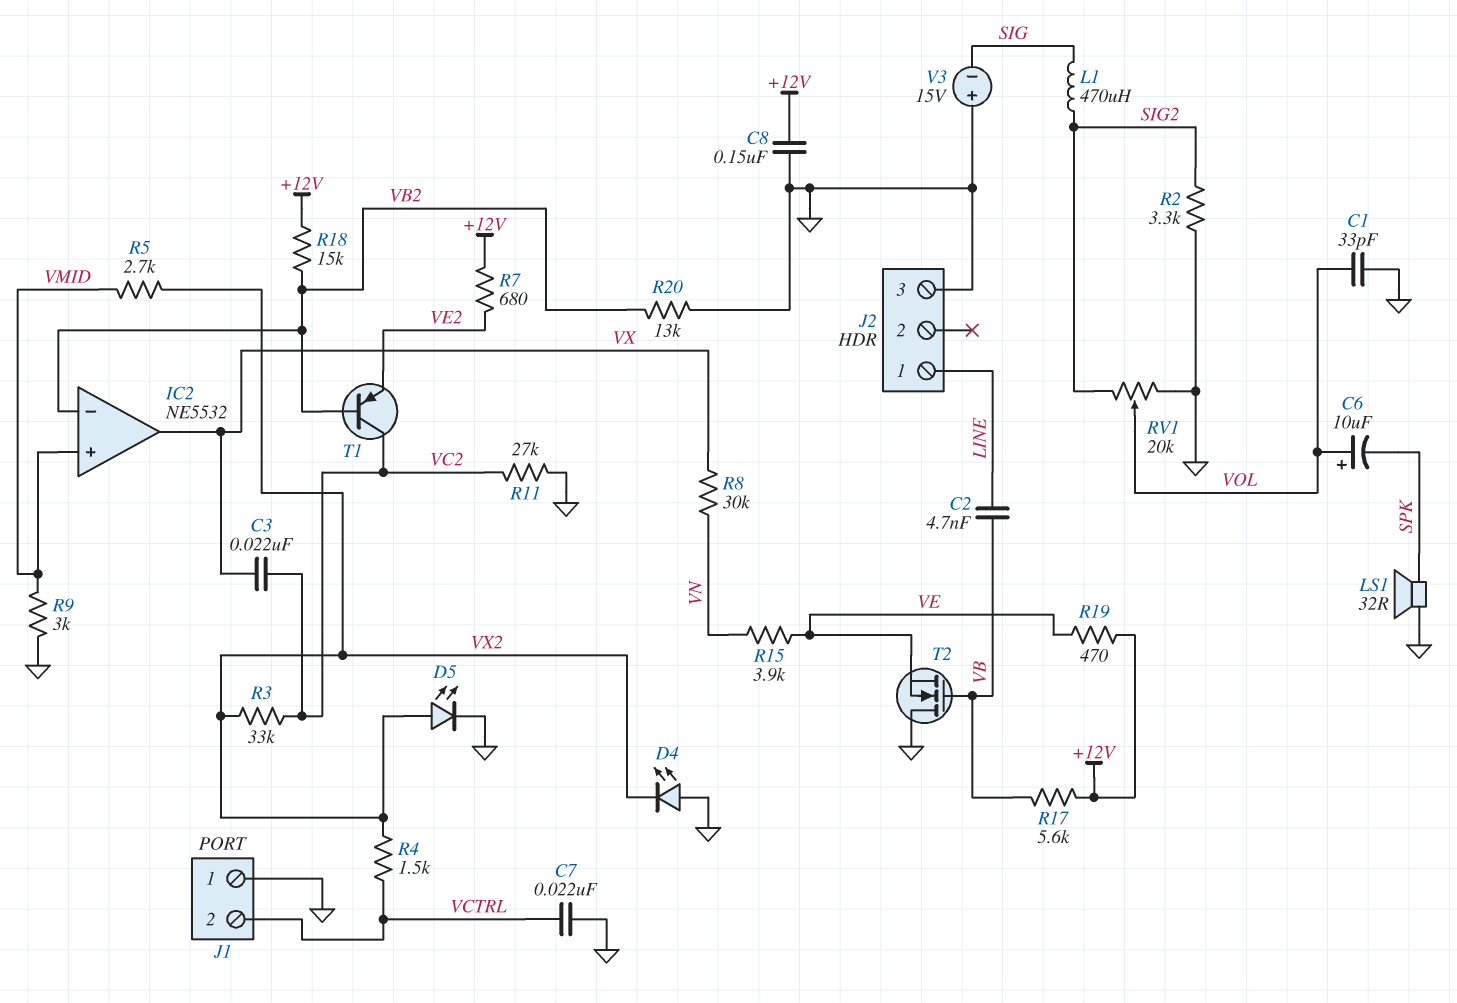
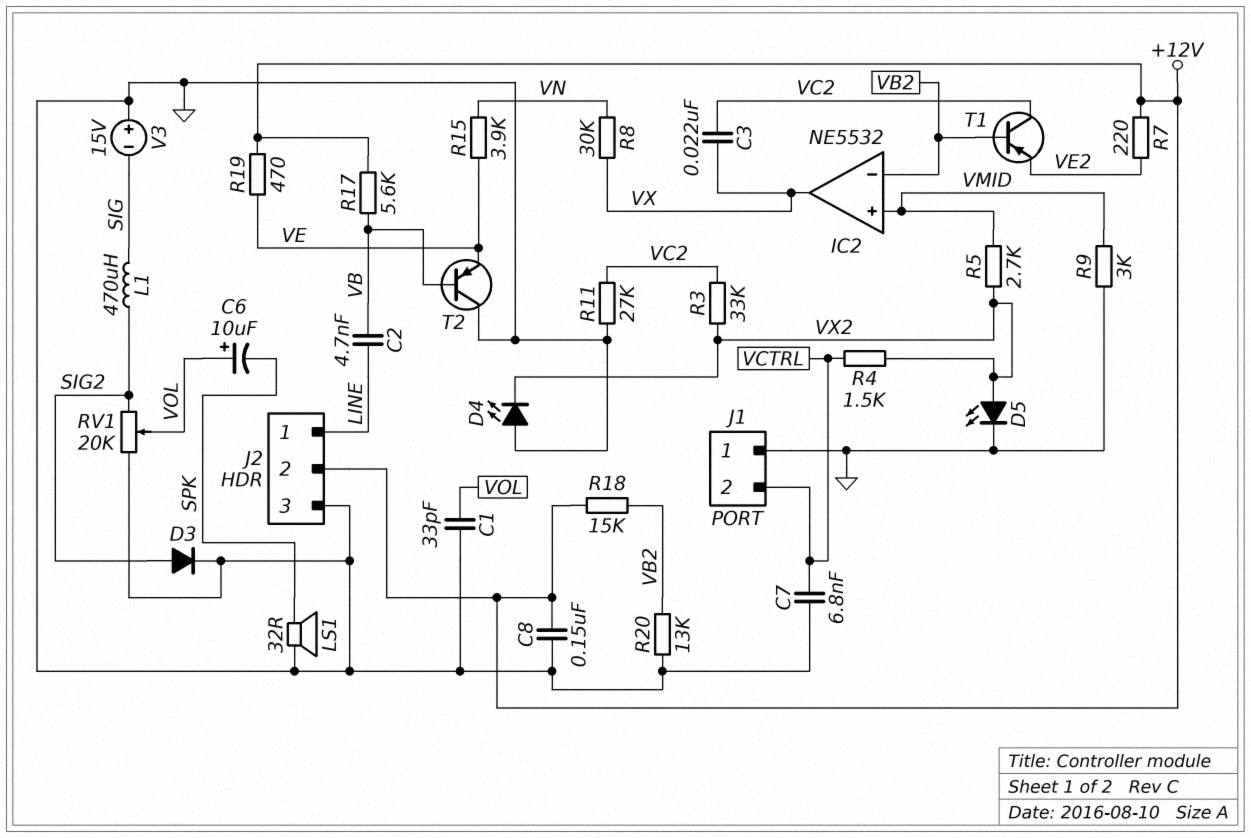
C7: 22nF (GND, VCTRL) -> 6.8nF (GND, VCTRL)
D3: none -> diode (A SIG2, K GND)
J2 pin 2: none -> +12V
R2: 3.3k (GND, SIG2) -> none
R7: 680 (+12V, VE2) -> 220 (+12V, VE2)
T2: NMOS (G VB, D GND, S VE) -> PNP (B VB, C GND, E VE)

